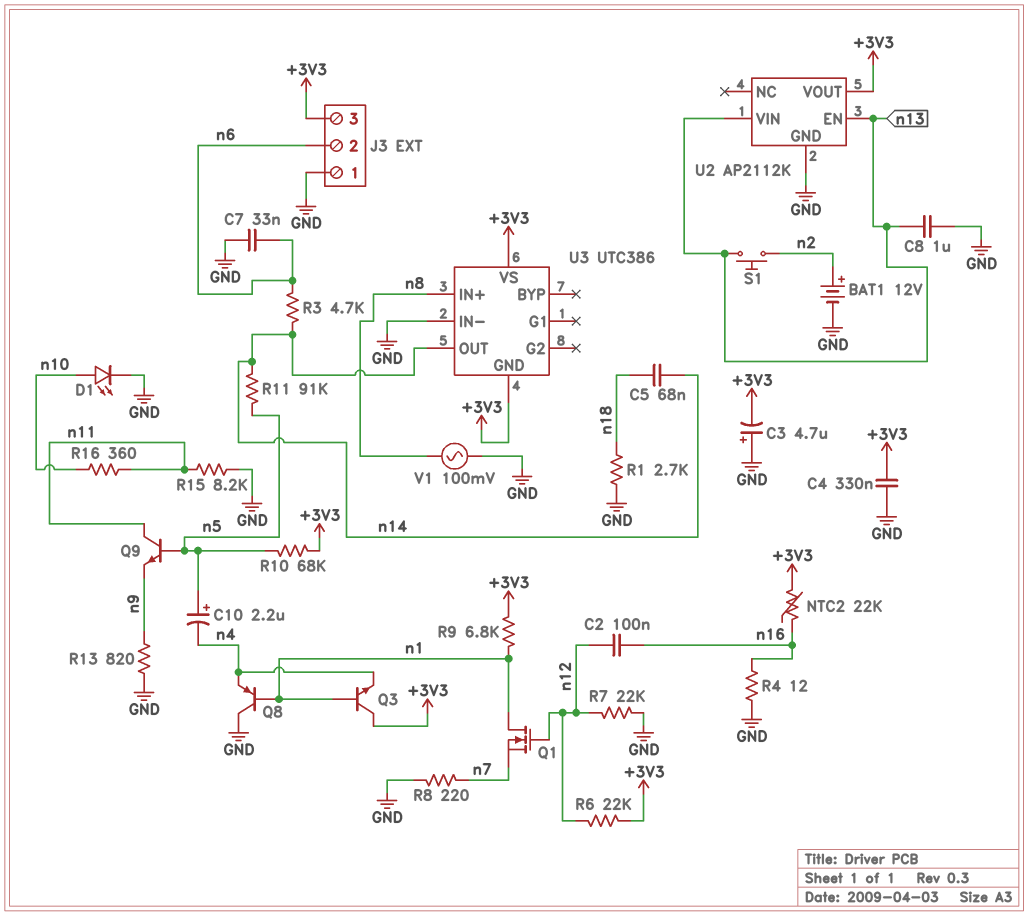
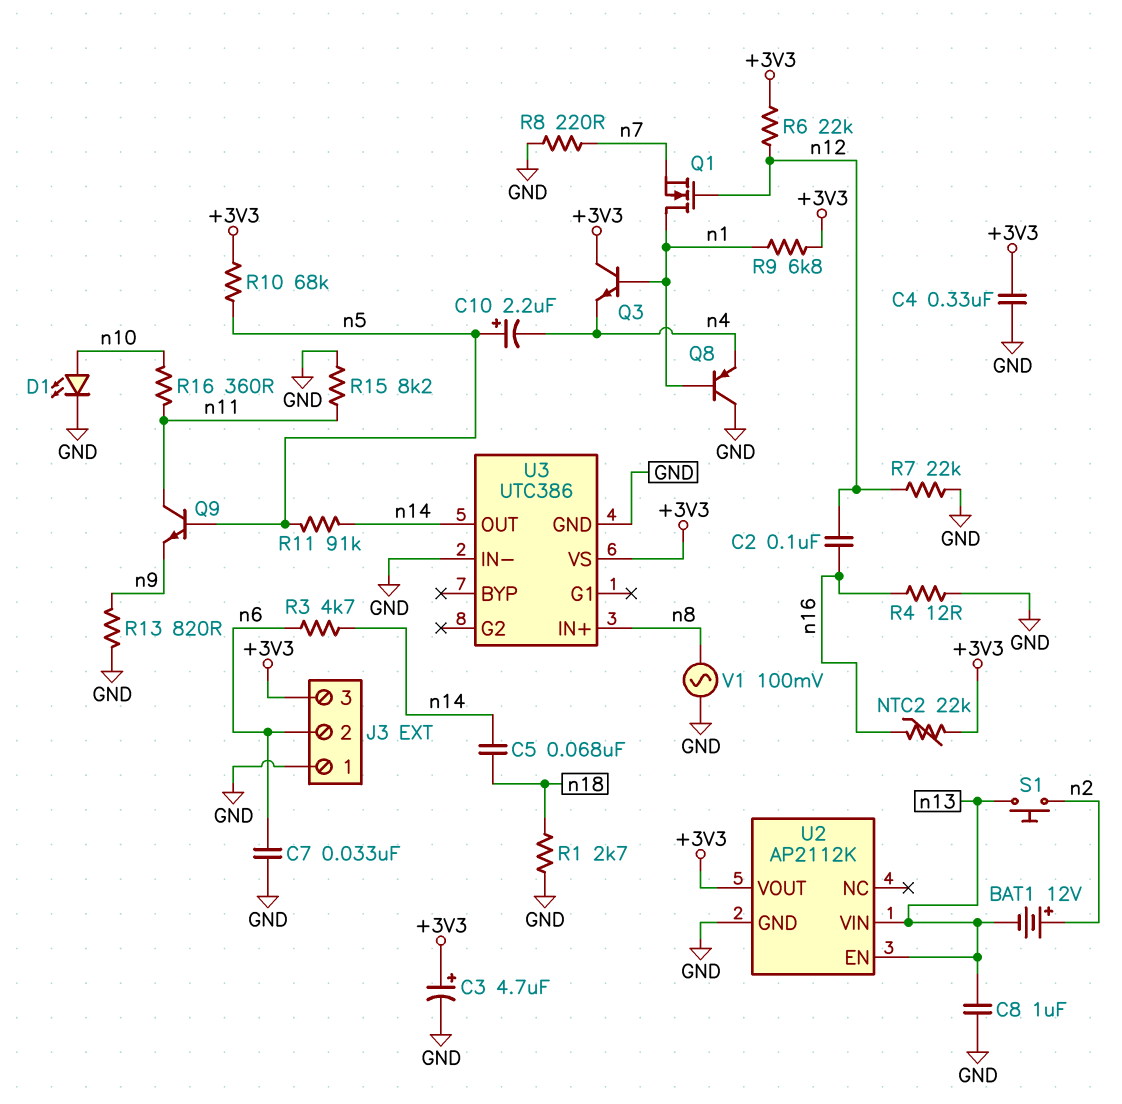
BAT1: 12V (plus n2, minus GND) -> 12V (plus n2, minus n13)
C3: 4.7uF (plus GND, minus +3V3) -> 4.7uF (plus +3V3, minus GND)
U3 pin GND: +3V3 -> GND

